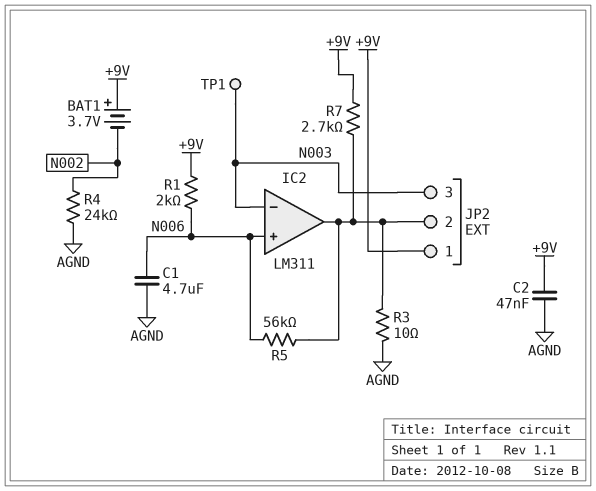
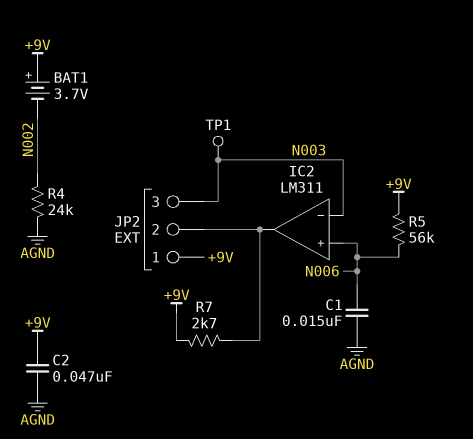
C1: 4.7uF (AGND, N006) -> 15nF (AGND, N006)
R1: 2k (+9V, N006) -> none
R3: 10 (AGND, IC2/out) -> none
R5: 56k (IC2/out, N006) -> 56k (+9V, N006)

